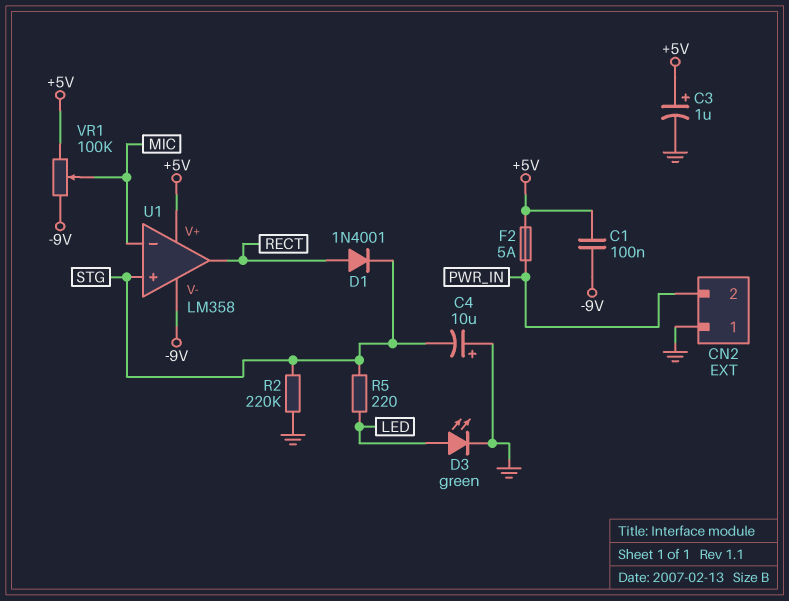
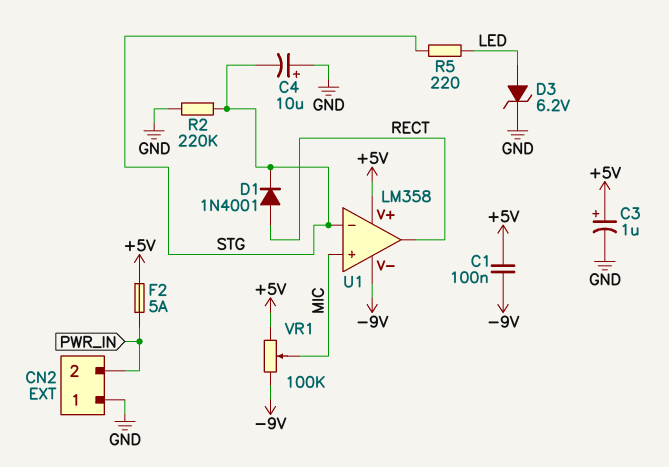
D3: LED green (A LED, K GND) -> zener 6.2V (A LED, K GND)
U1 pin in+: STG -> MIC
U1 pin in-: MIC -> STG

